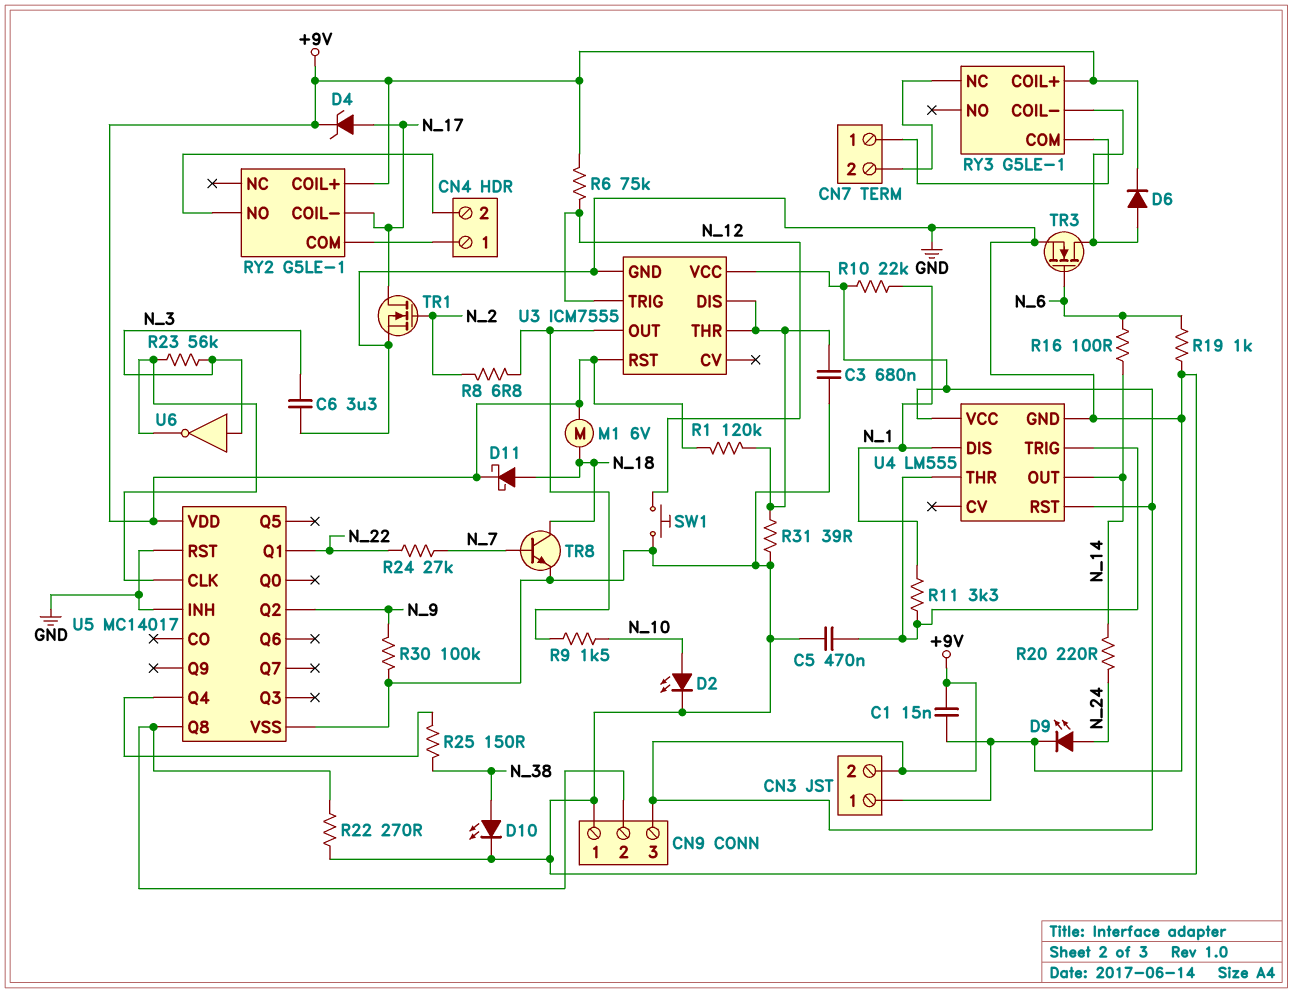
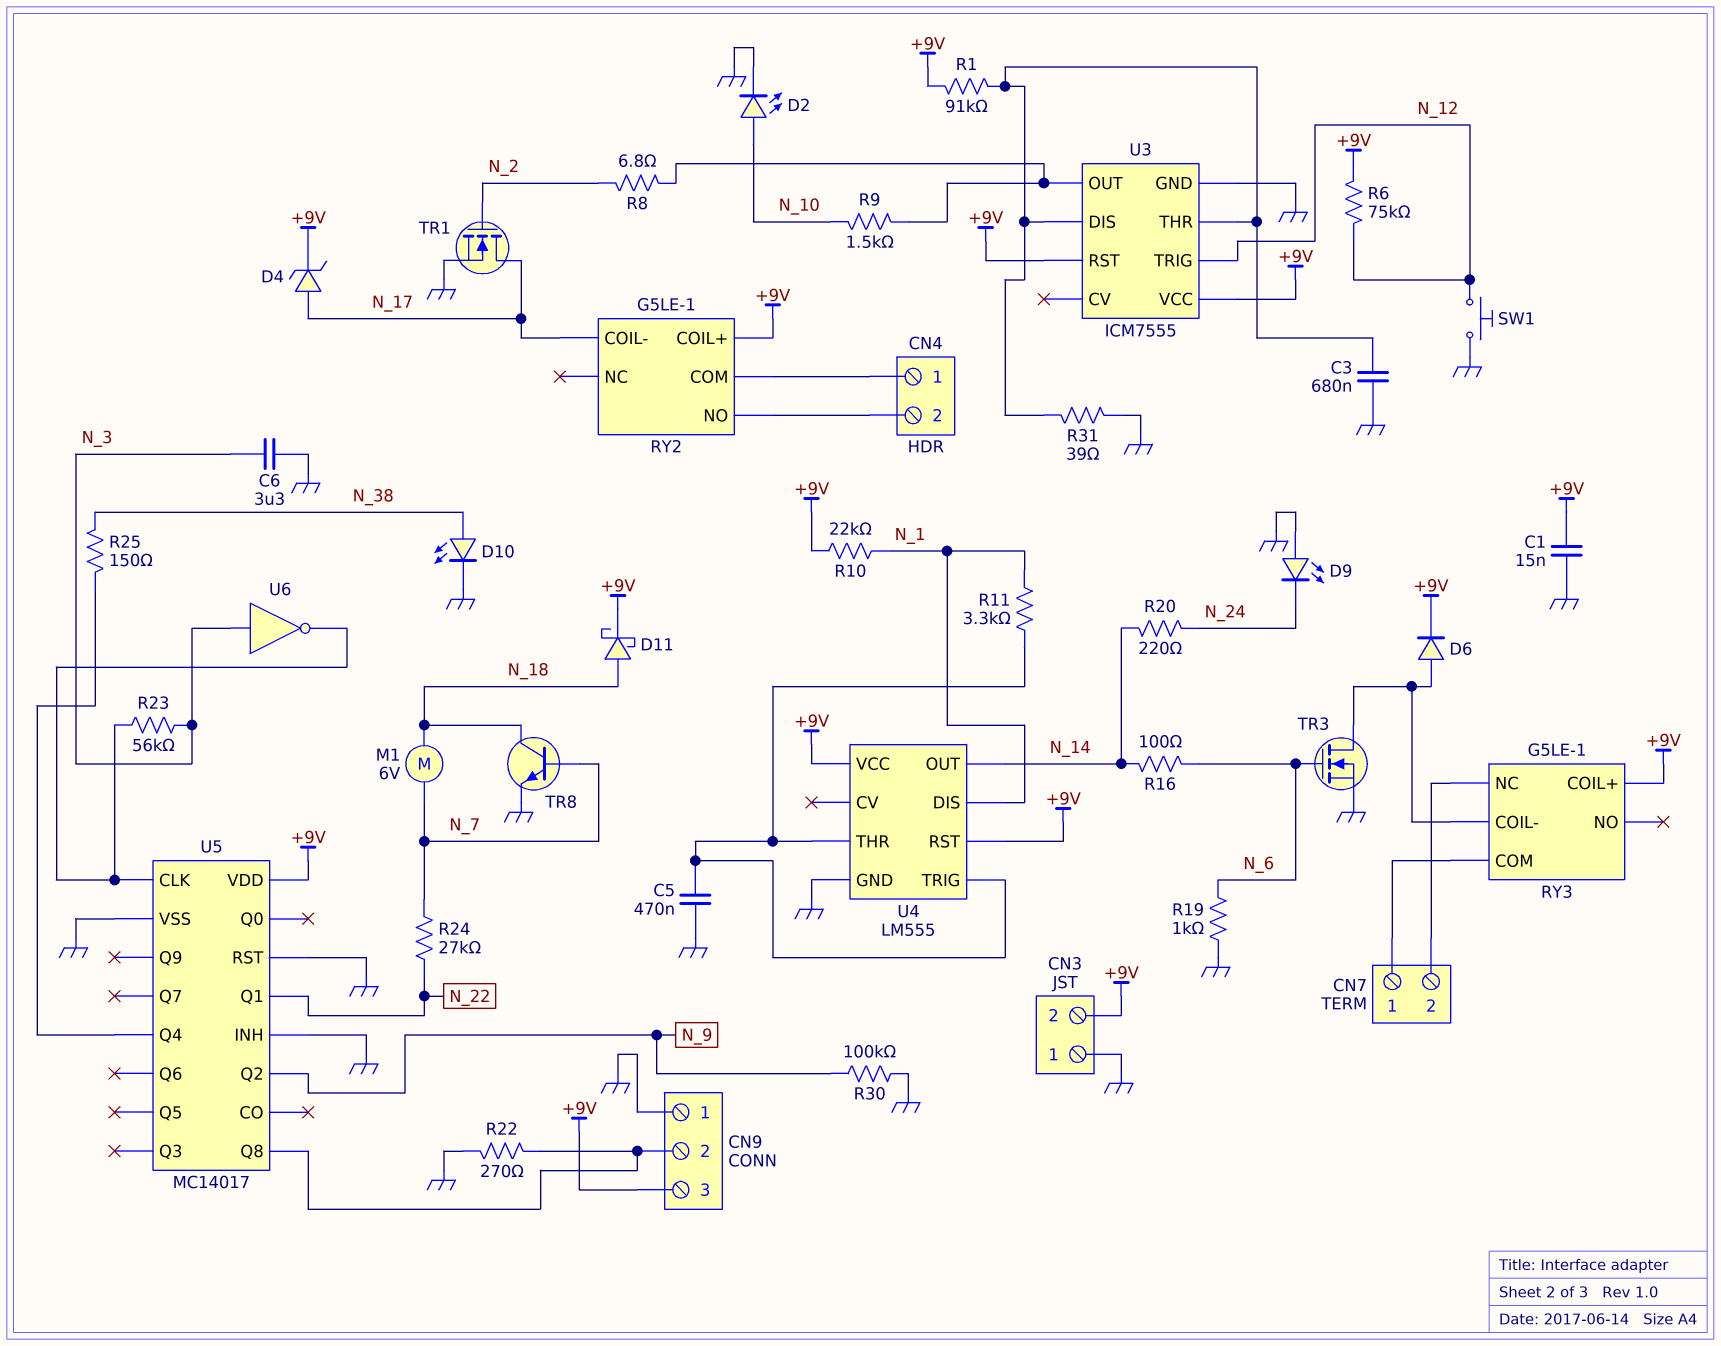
D9: LED (A N_24, K GND) -> LED (A GND, K N_24)
M1: motor 6V (+9V, N_18) -> motor 6V (N_7, N_18)
R1: 120k (+9V, U3/DIS) -> 91k (+9V, U3/DIS)

